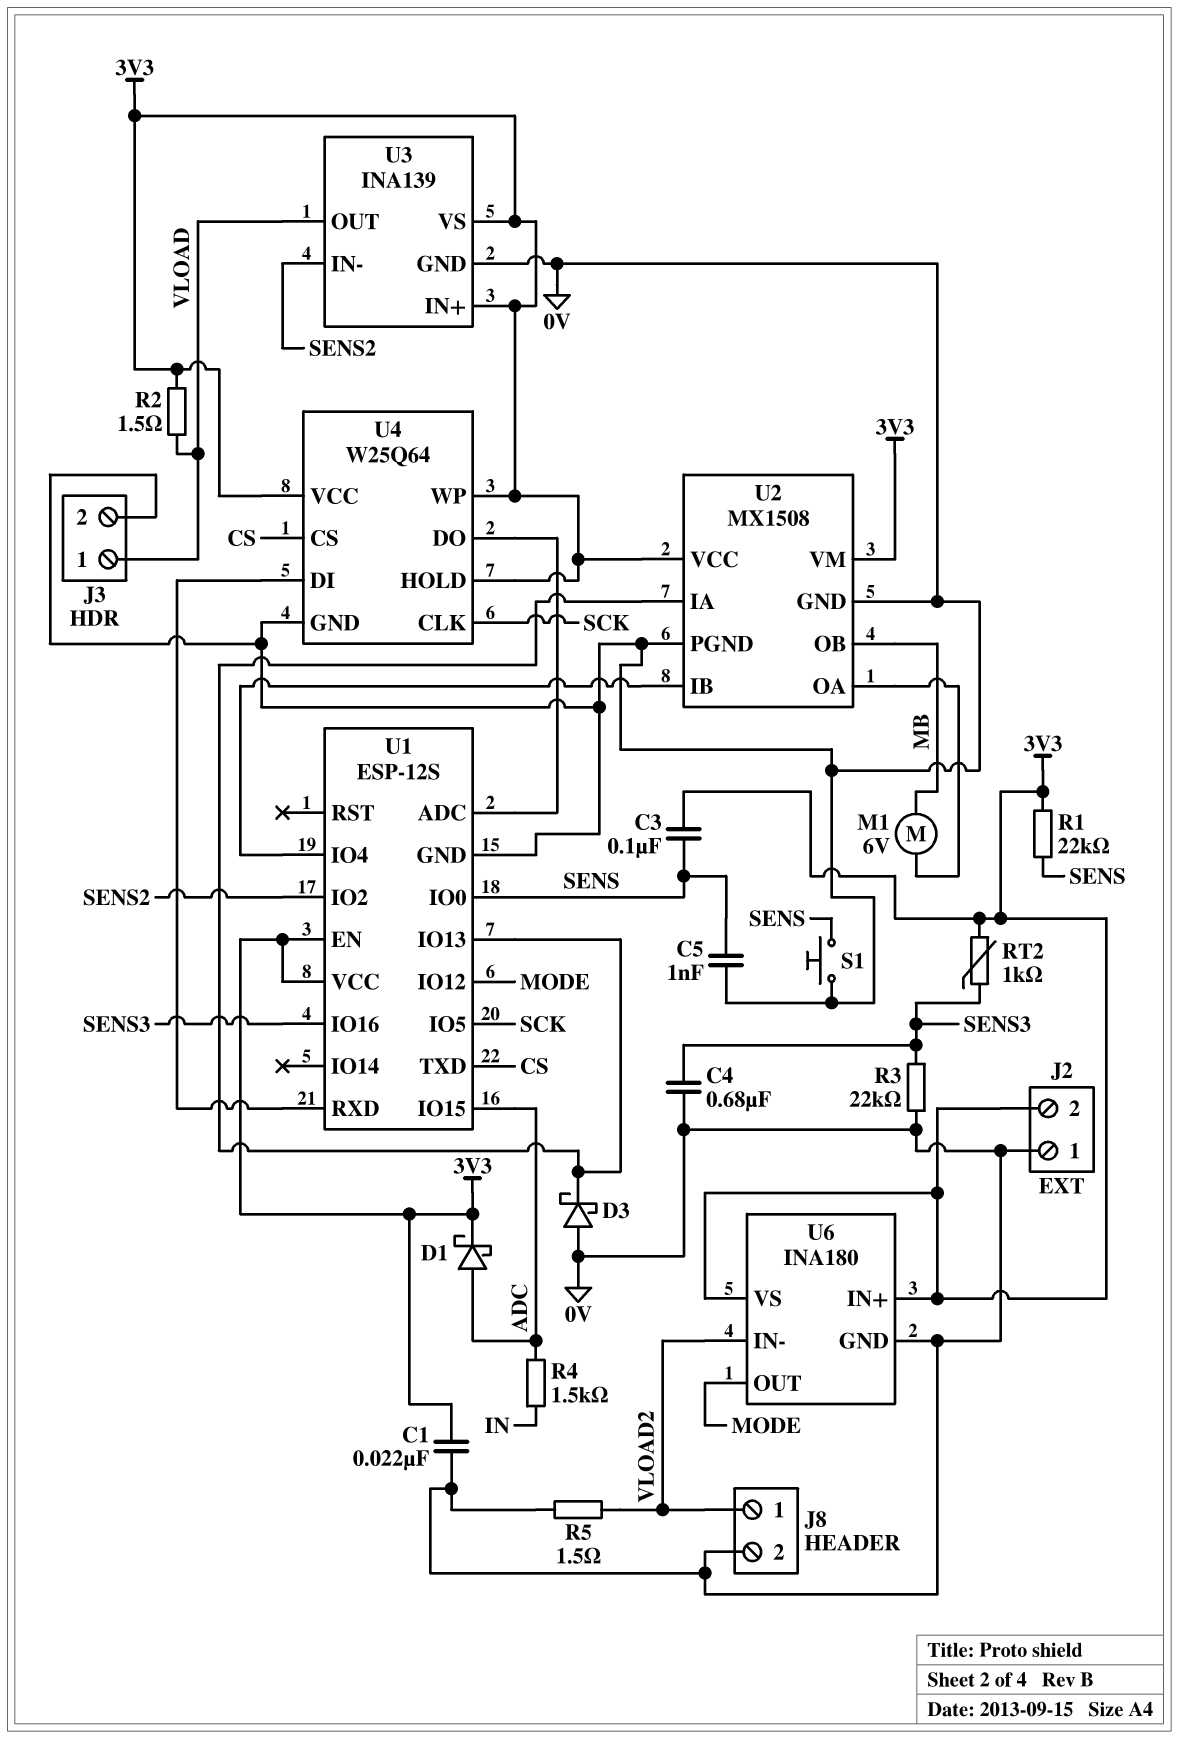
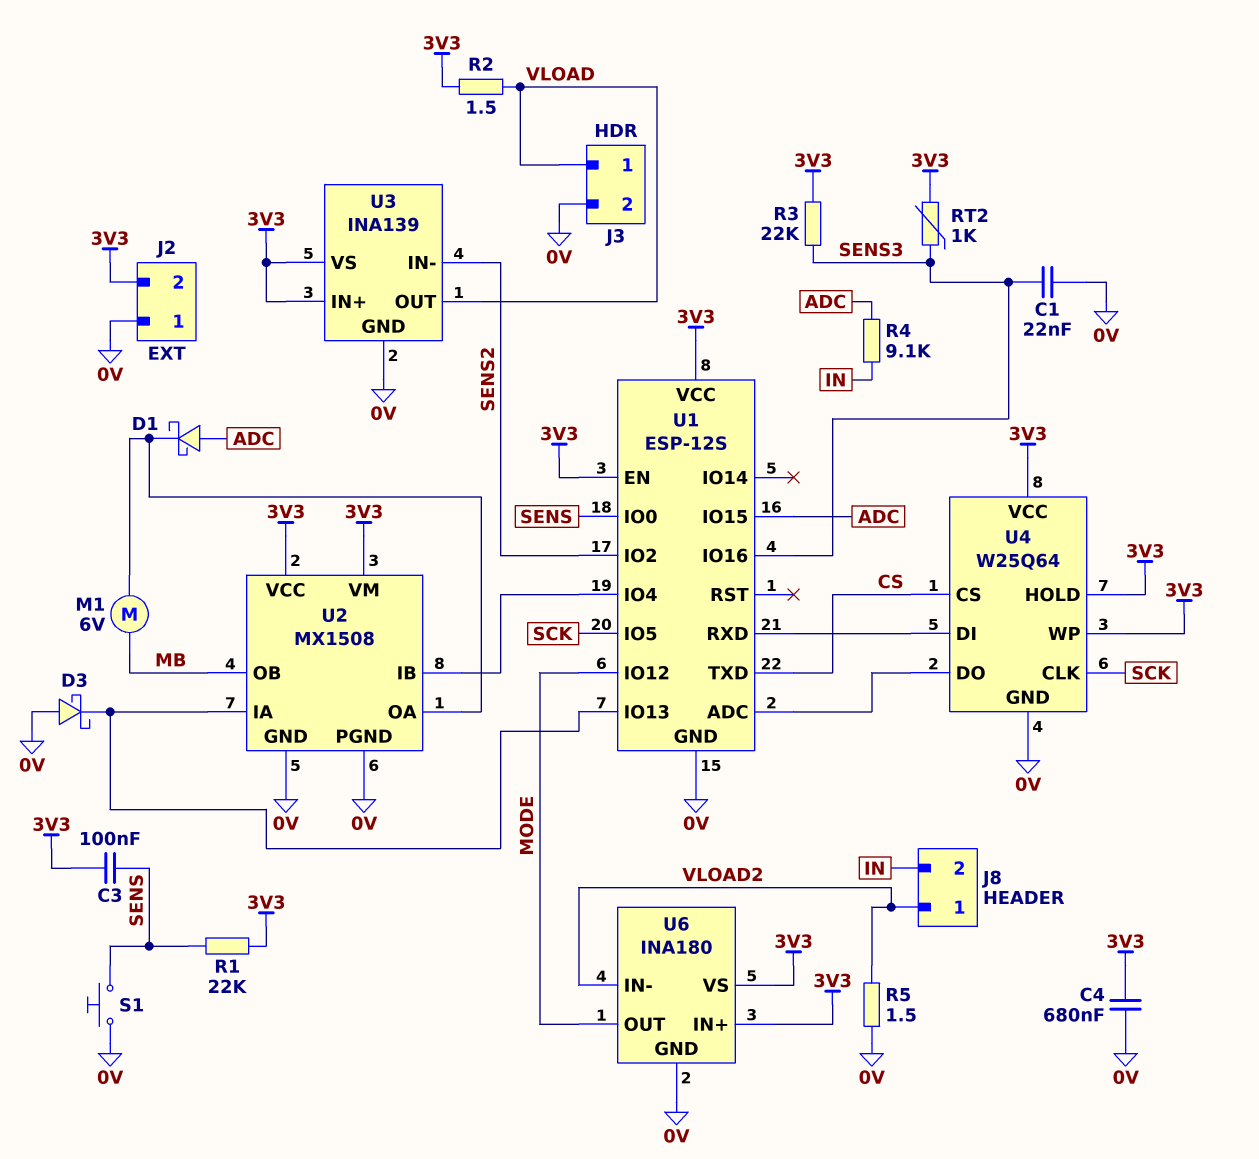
C1: 22nF (0V, 3V3) -> 22nF (0V, SENS3)
C4: 680nF (0V, SENS3) -> 680nF (0V, 3V3)
C5: 1nF (0V, SENS) -> none
D1: schottky (A ADC, K 3V3) -> schottky (A ADC, K U2/OA)
J8 pin 2: 0V -> IN
R3: 22k (0V, SENS3) -> 22k (3V3, SENS3)
R4: 1.5k (ADC, IN) -> 9.1k (ADC, IN)

